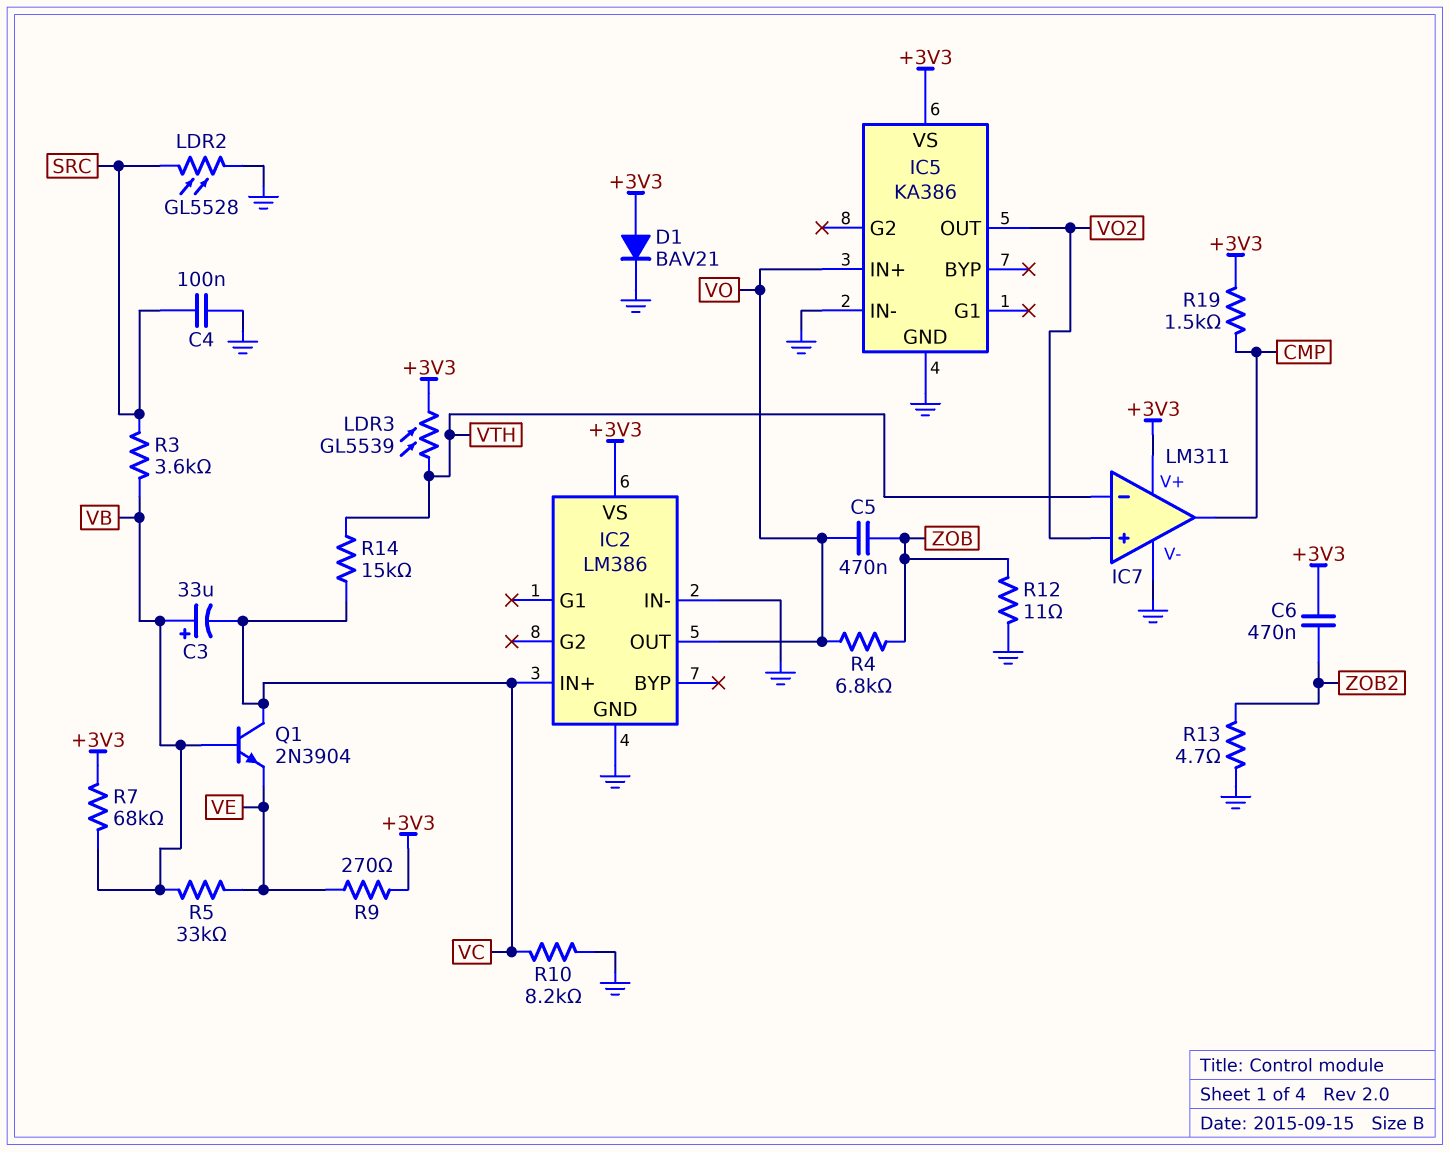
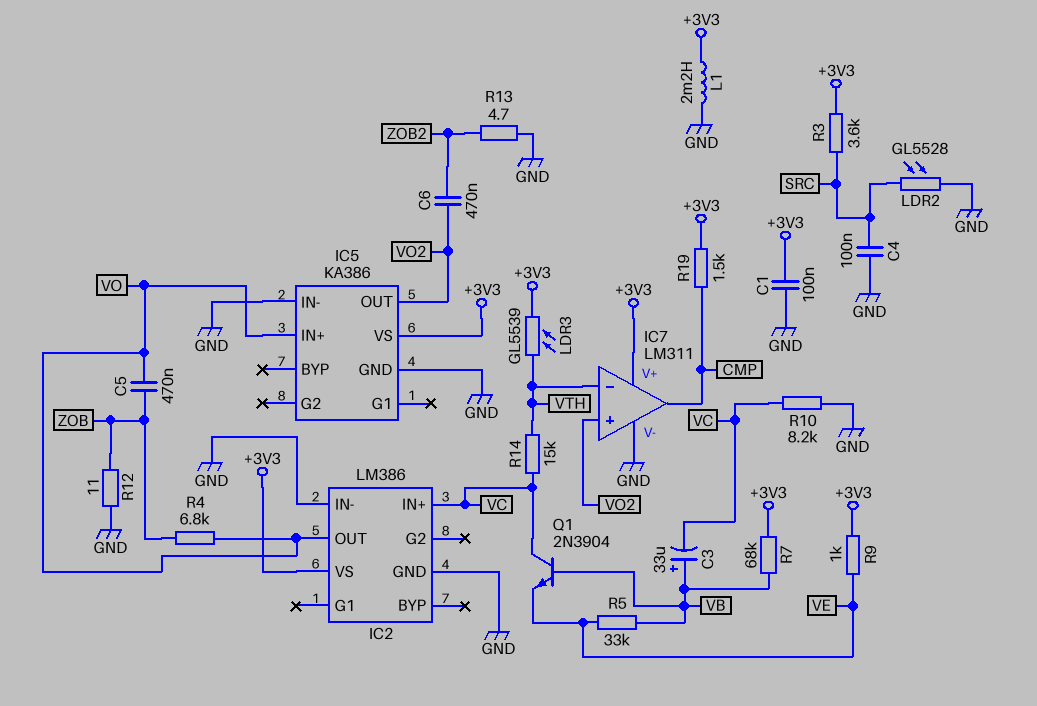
C1: none -> 100nF (+3V3, GND)
C6: 470nF (+3V3, ZOB2) -> 470nF (VO2, ZOB2)
D1: diode BAV21 (A +3V3, K GND) -> none
L1: none -> 2.2mH (+3V3, GND)
R3: 3.6k (SRC, VB) -> 3.6k (+3V3, SRC)
R9: 270 (+3V3, VE) -> 1k (+3V3, VE)

